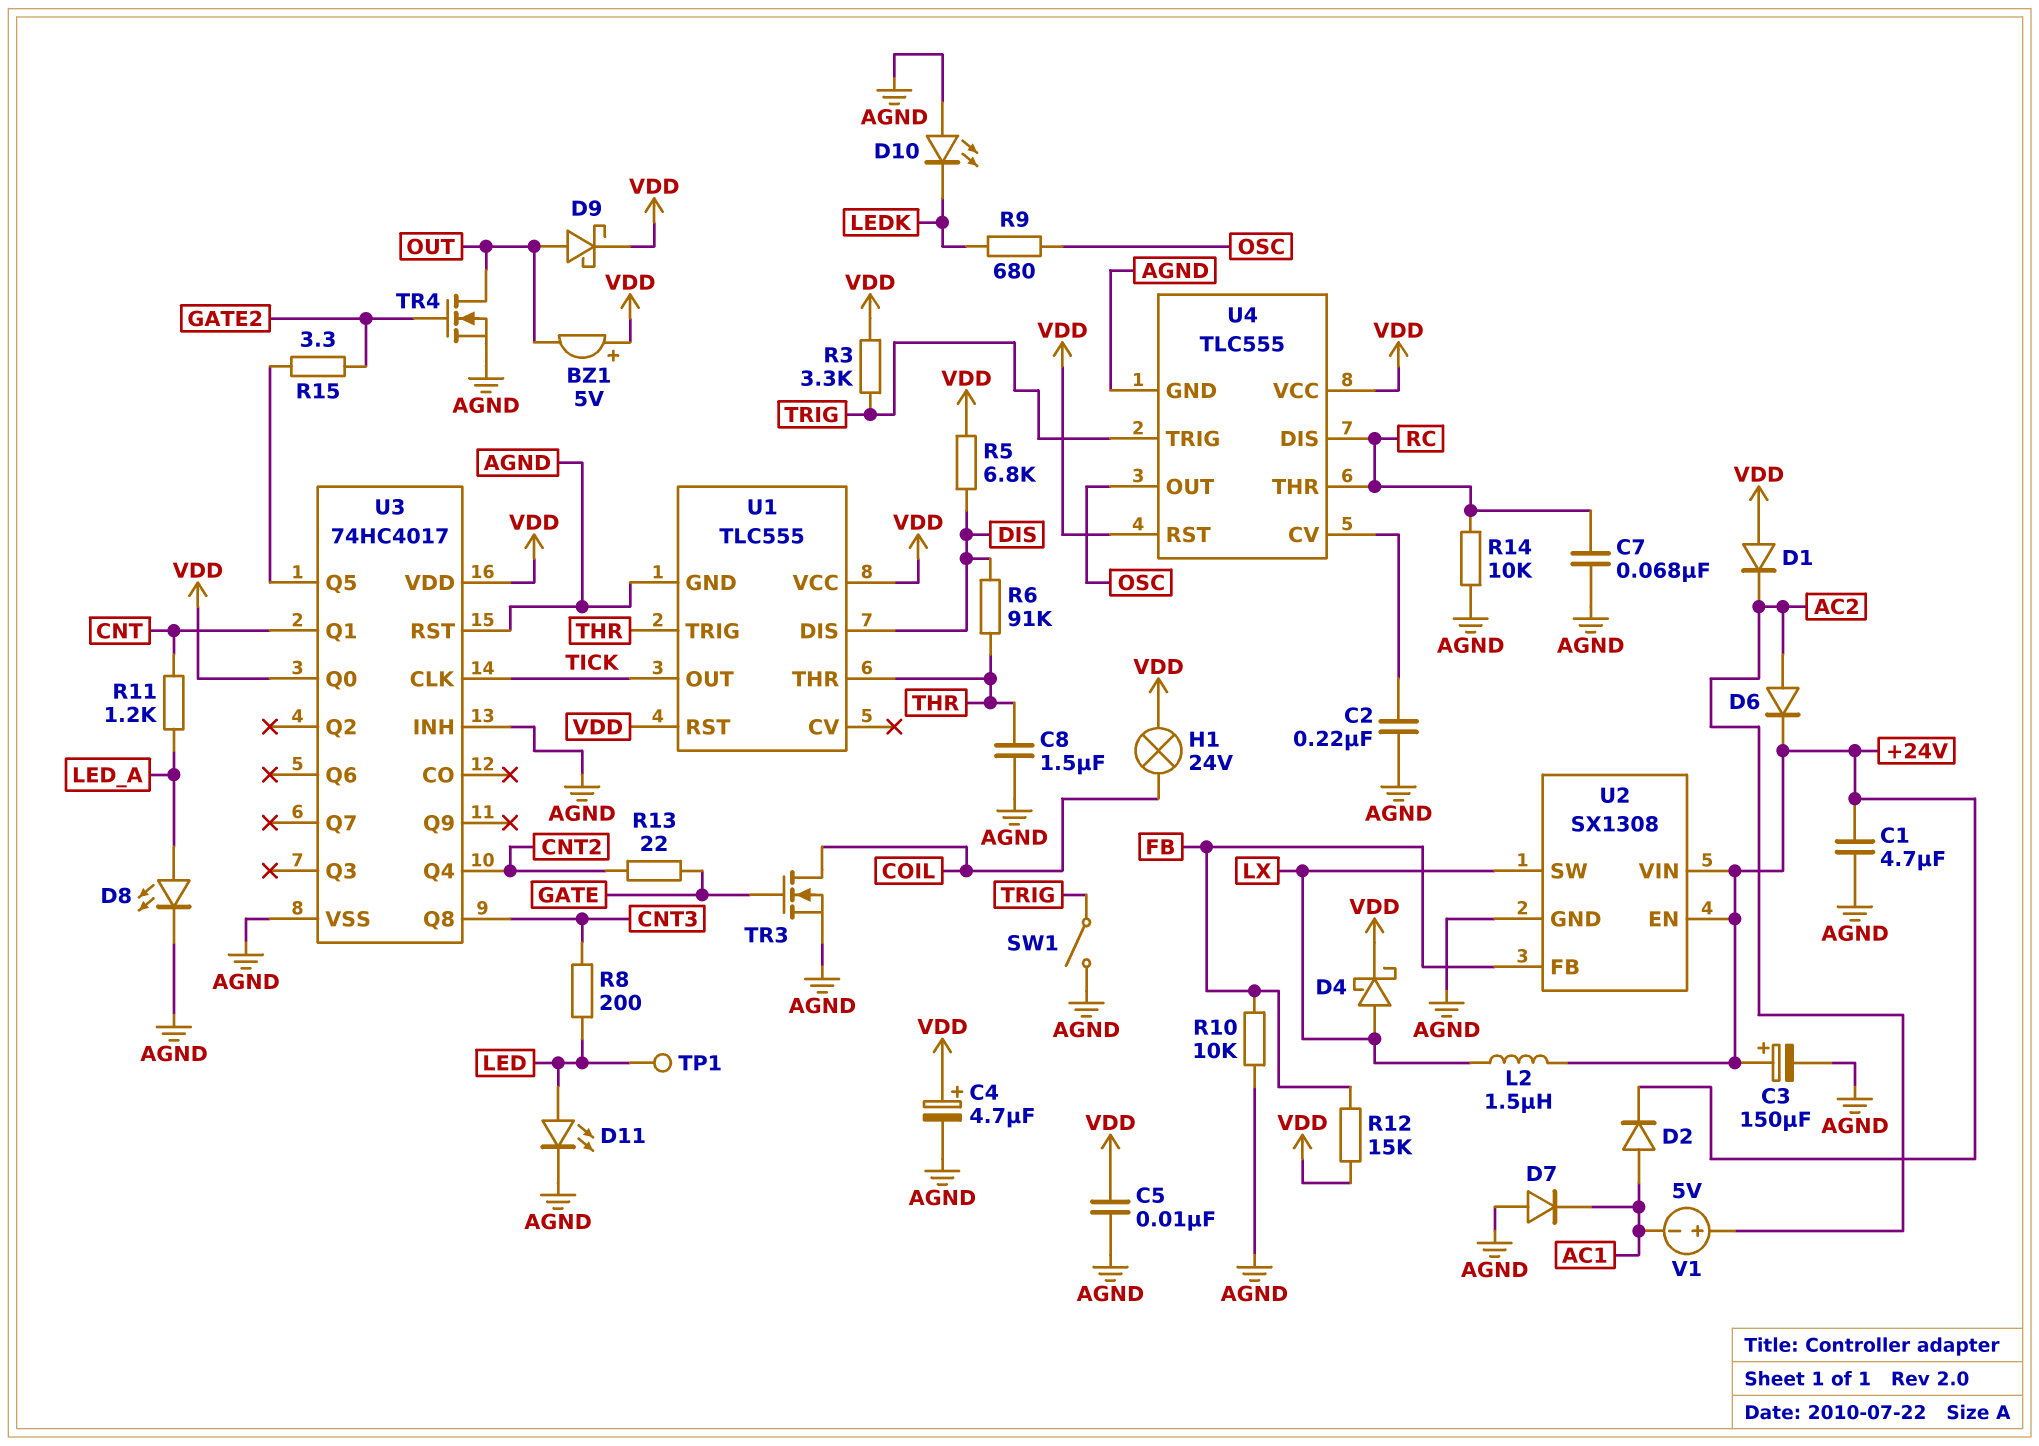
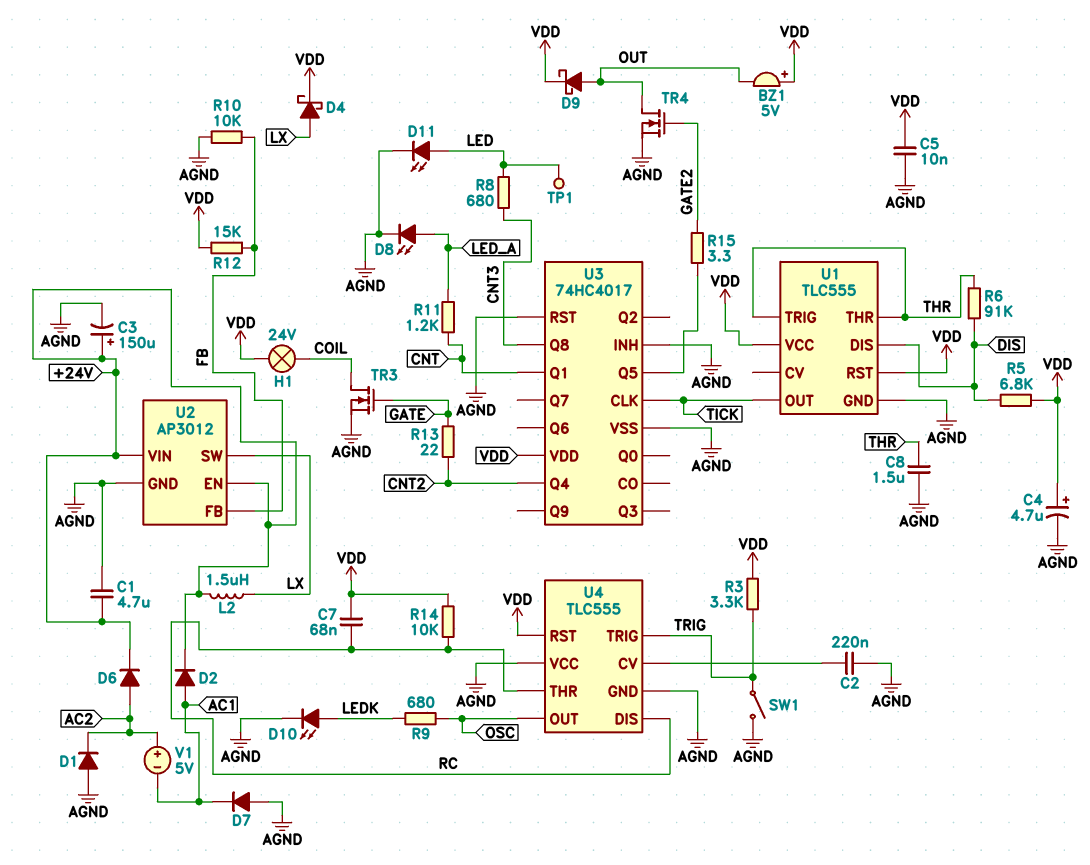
C7: 68nF (AGND, RC) -> 68nF (RC, VDD)
D1: diode (A VDD, K AC2) -> diode (A AGND, K AC2)
D10: LED (A AGND, K LEDK) -> LED (A LEDK, K AGND)
R8: 200 (CNT3, LED) -> 680 (CNT3, LED)
R14: 10k (AGND, RC) -> 10k (RC, VDD)
U2: SX1308 -> AP3012
U3 pin Q0: VDD -> none
U4 pin VCC: VDD -> AGND

